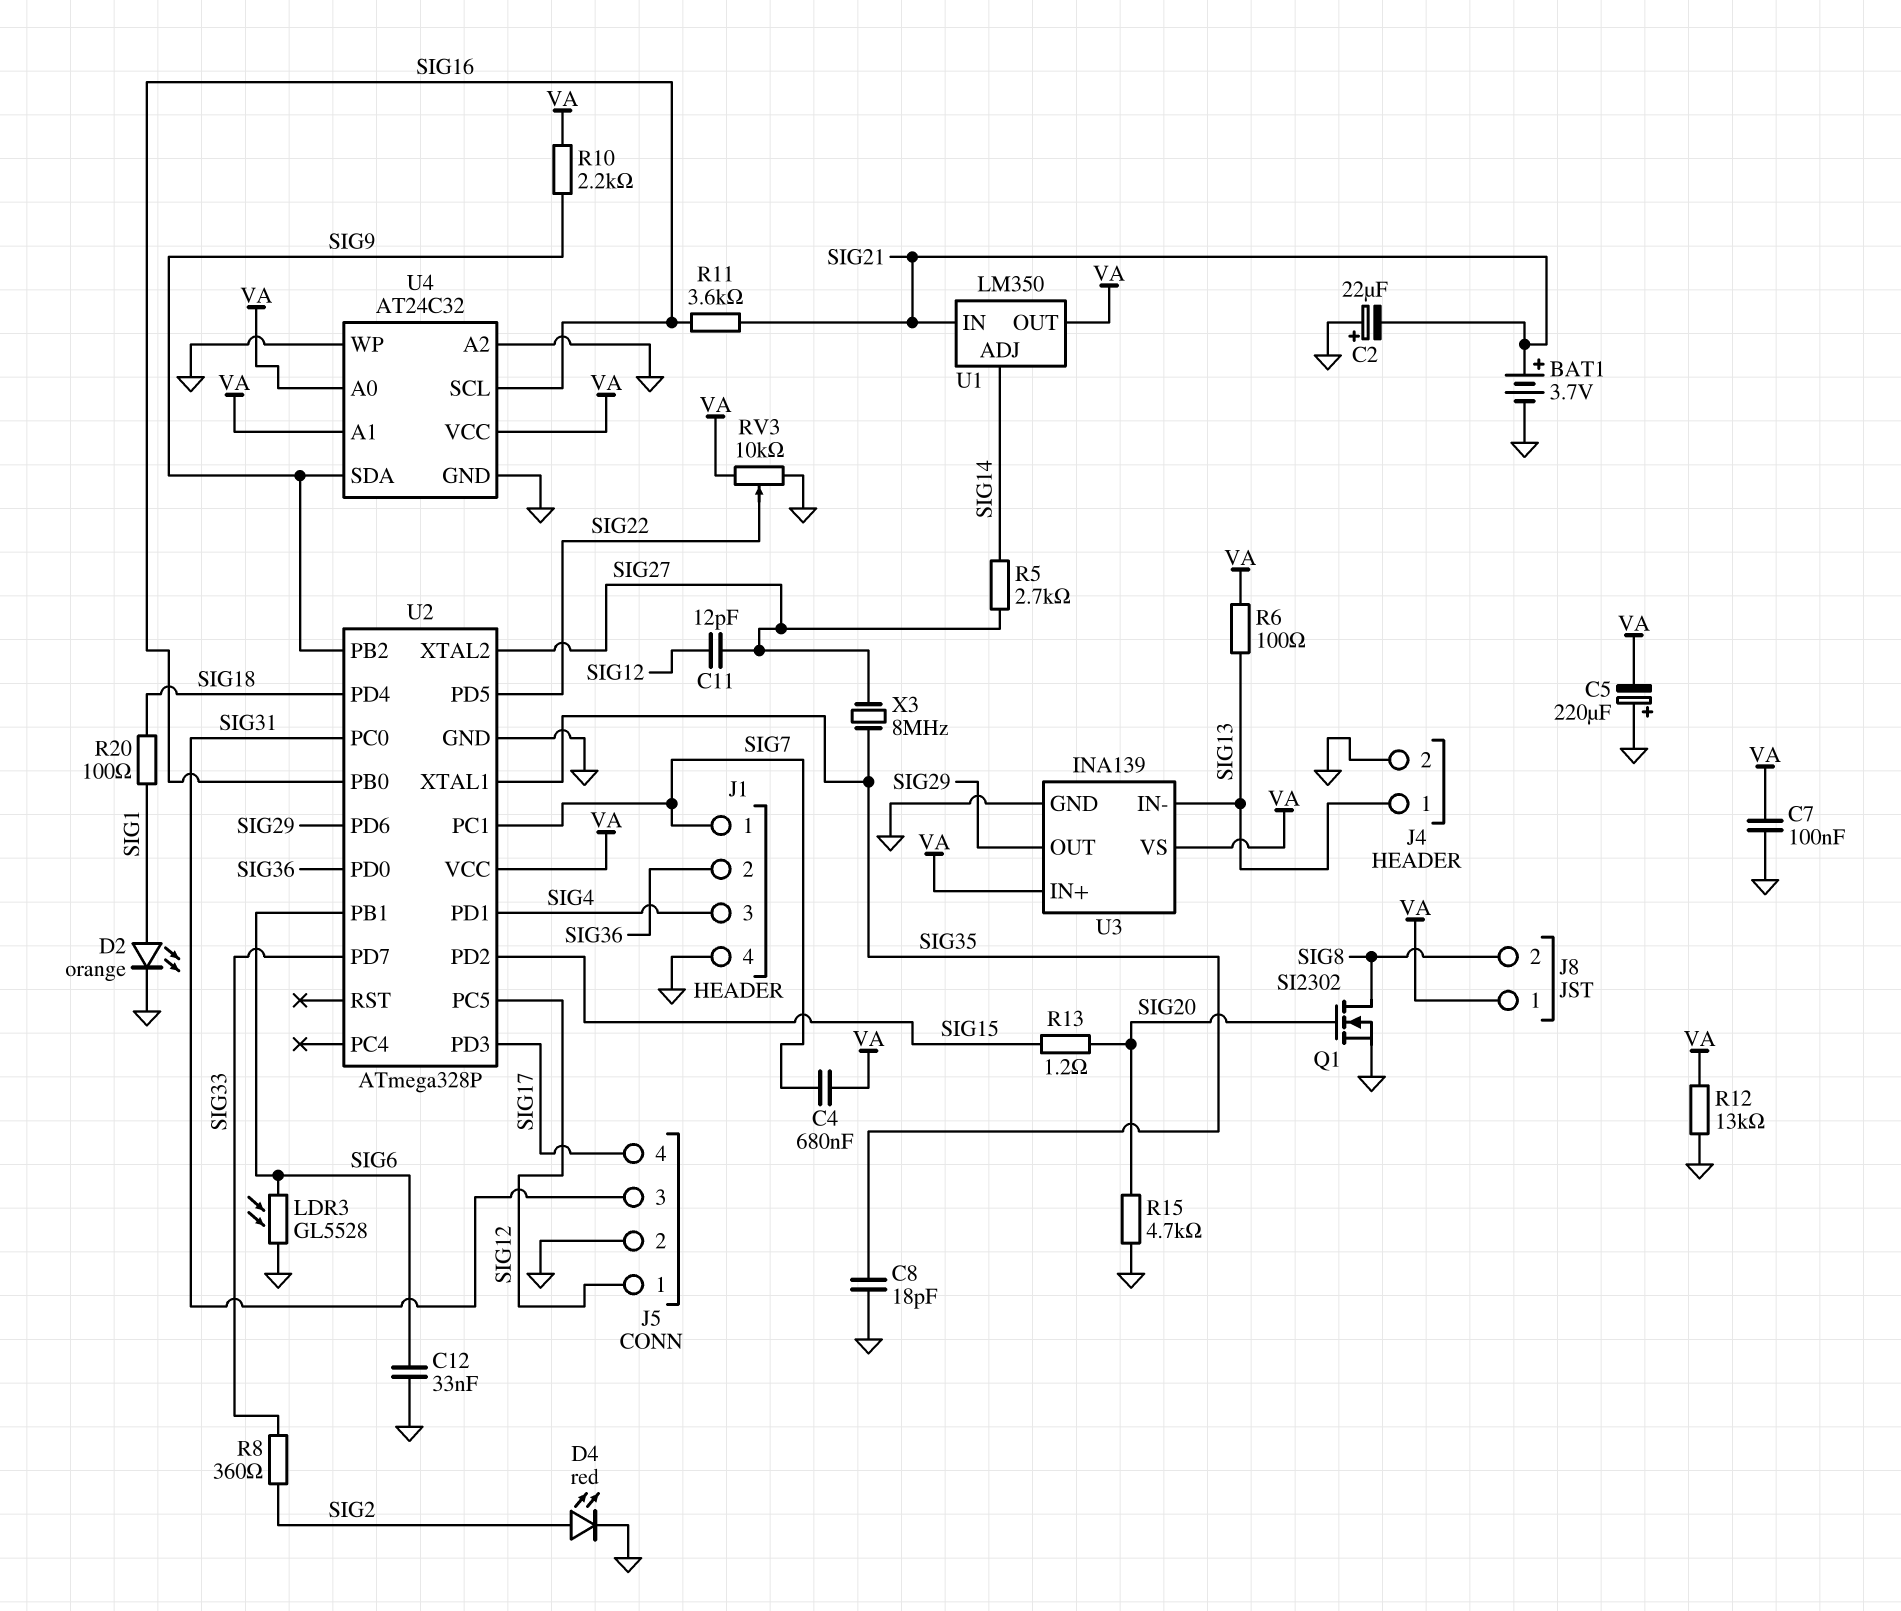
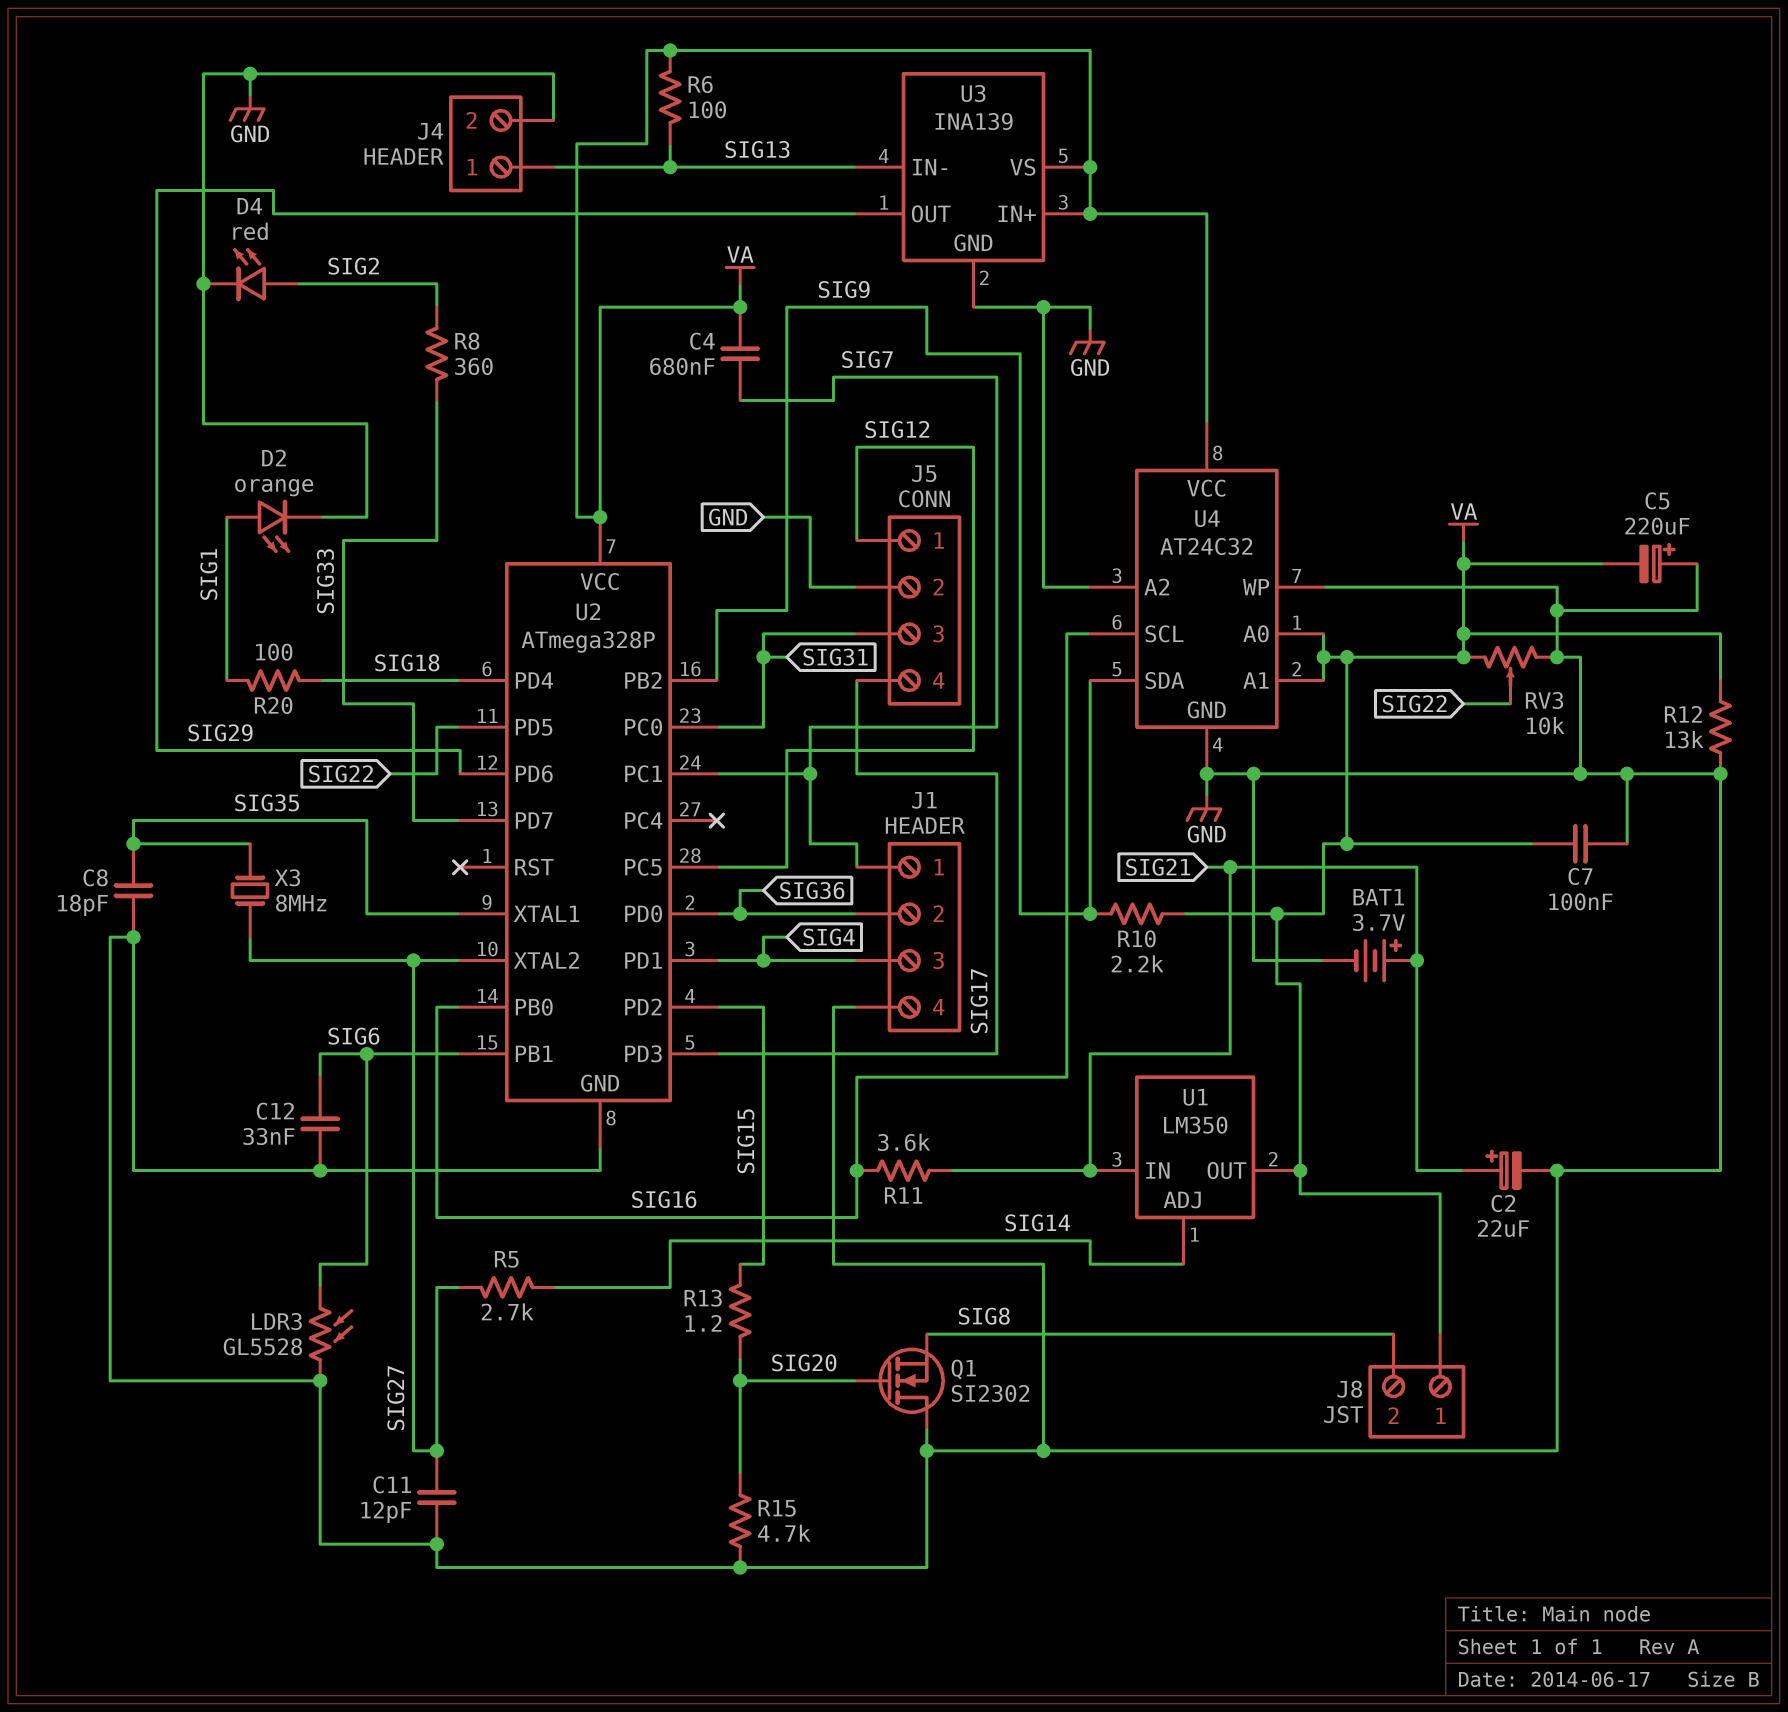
C2: 22uF (plus GND, minus SIG21) -> 22uF (plus SIG21, minus GND)
C11: 12pF (SIG12, SIG27) -> 12pF (GND, SIG27)
Q1: NMOS SI2302 (G SIG20, D SIG8, S GND) -> NMOS SI2302 (G SIG20, D GND, S SIG8)

